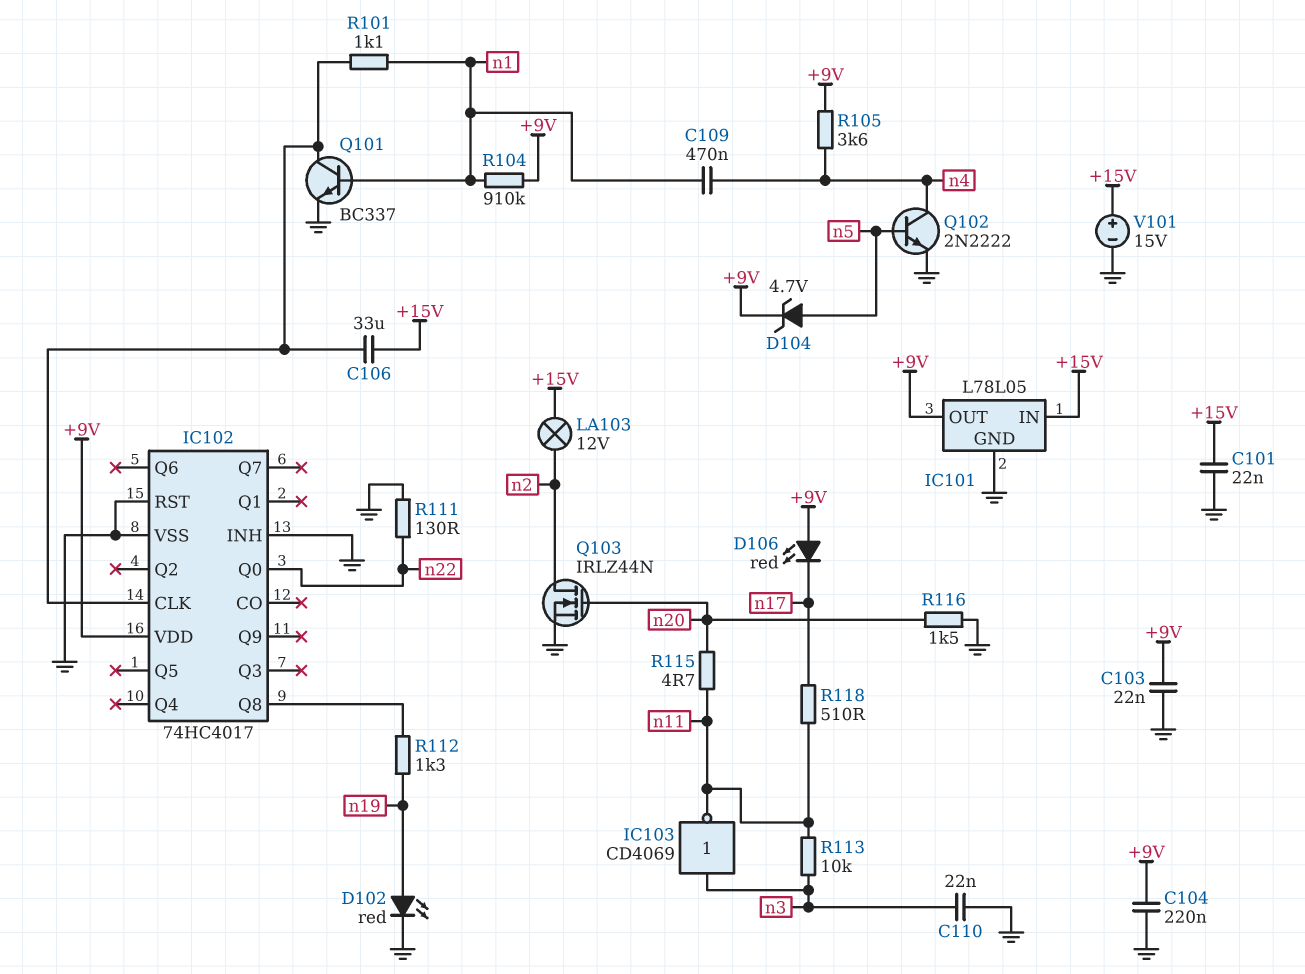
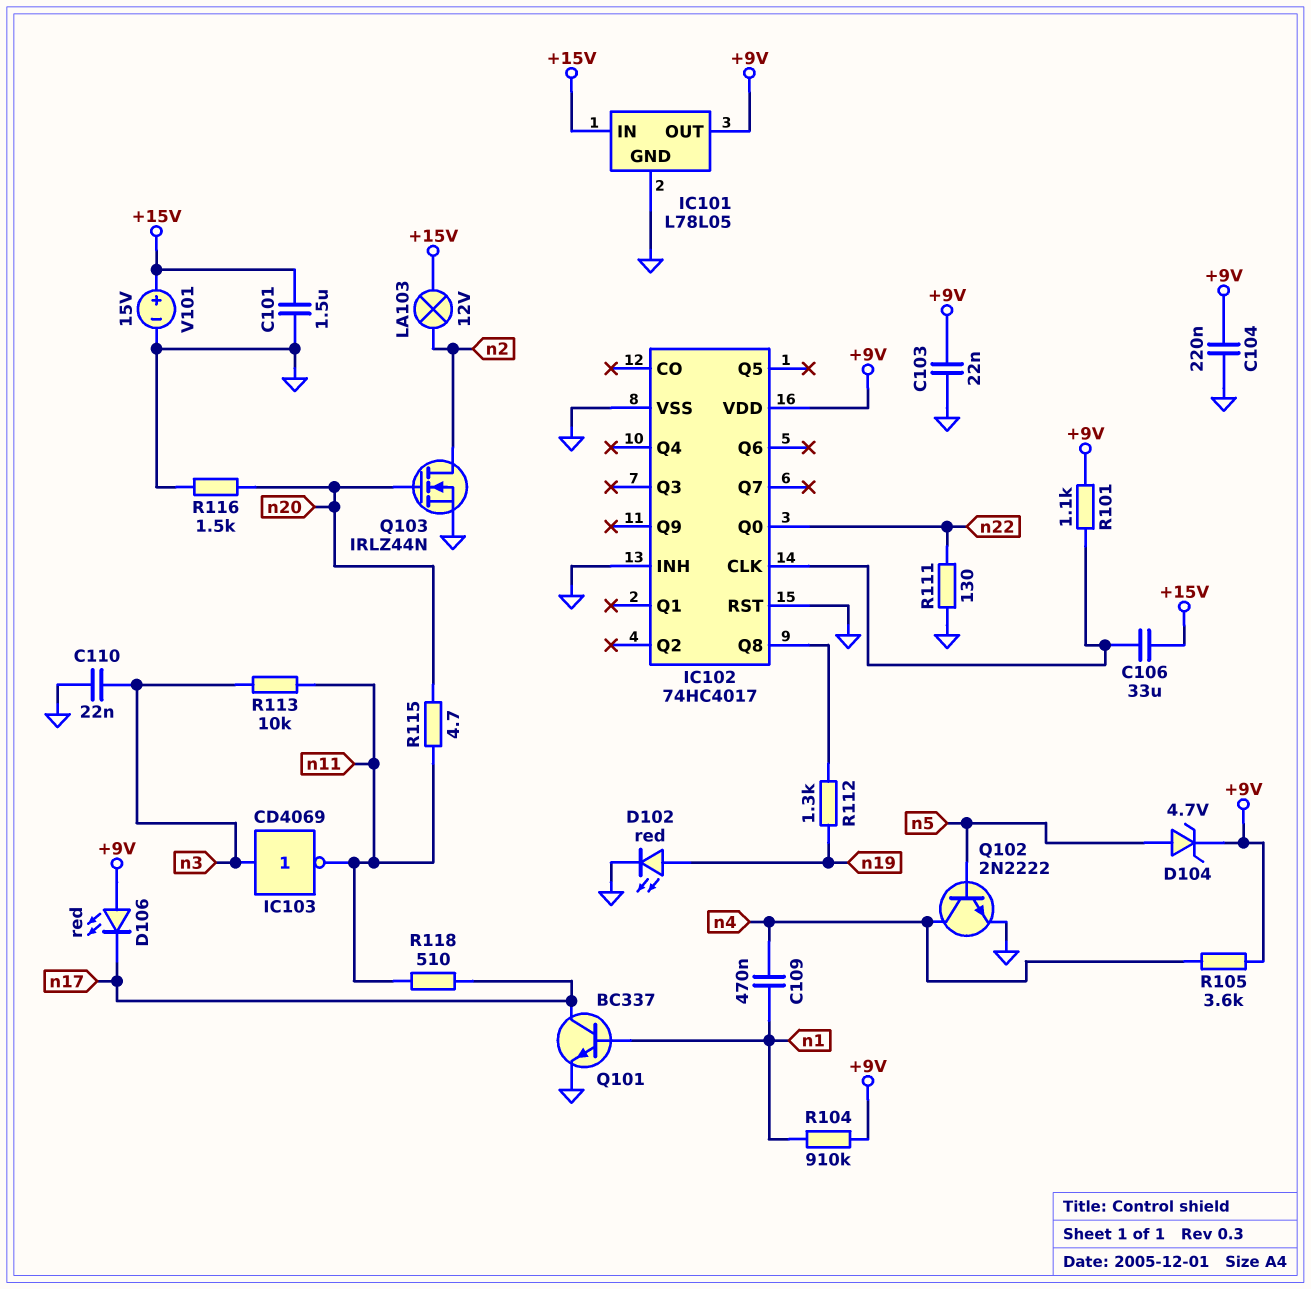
C101: 22nF (+15V, GND) -> 1.5uF (+15V, GND)
Q101: NPN BC337 (B n1, C IC102/CLK, E GND) -> NPN BC337 (B n1, C n17, E GND)
R101: 1.1k (IC102/CLK, n1) -> 1.1k (+9V, IC102/CLK)

